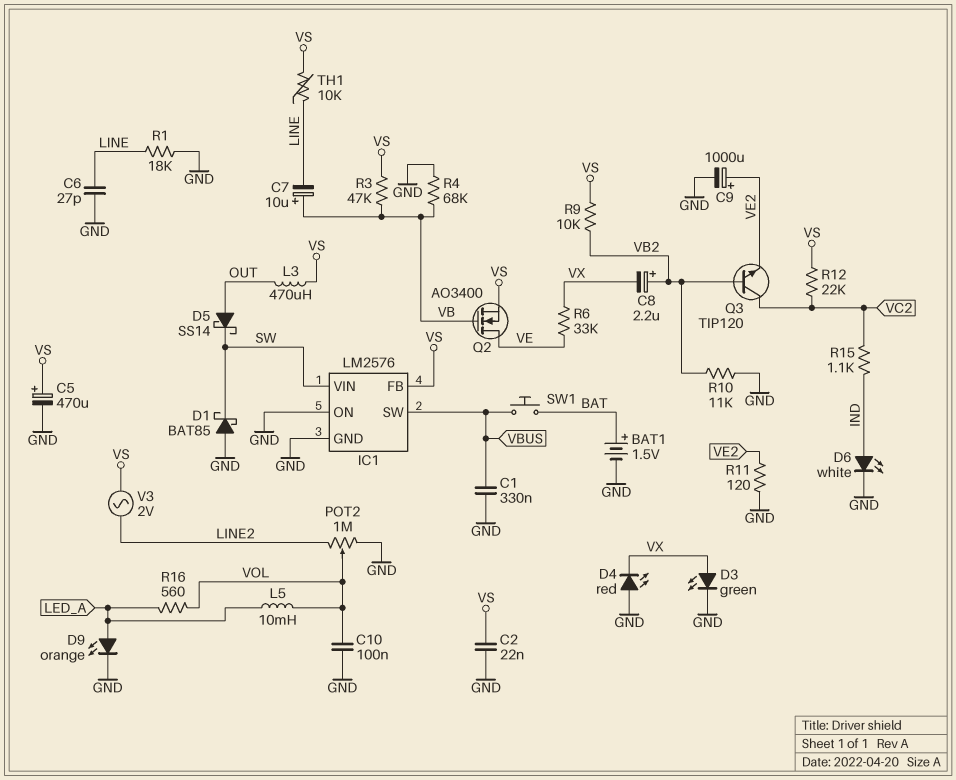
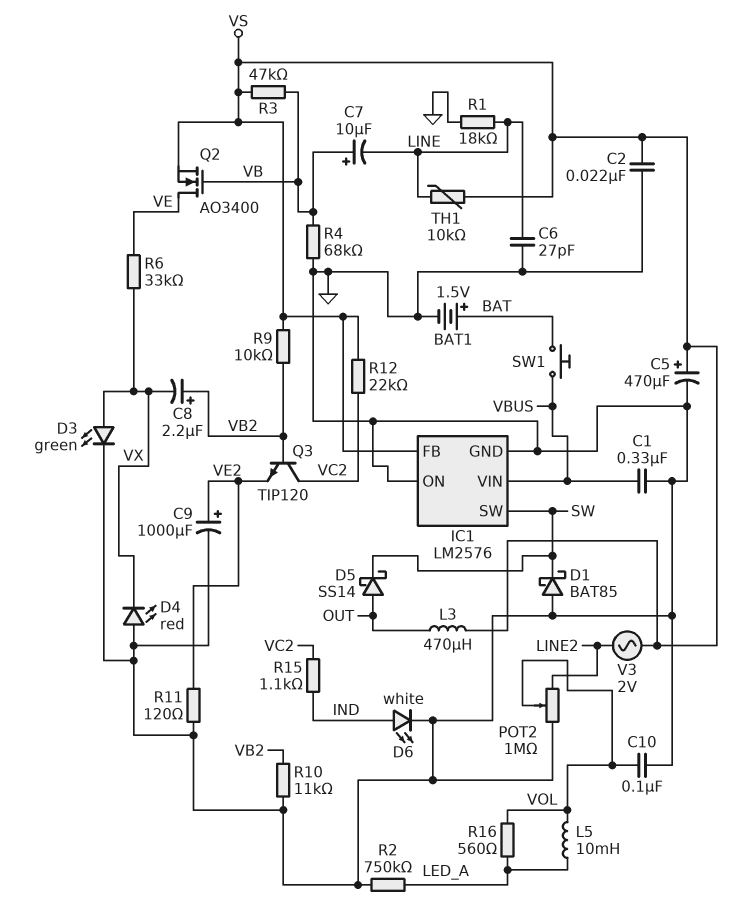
D9: LED orange (A LED_A, K GND) -> none
IC1 pin SW: VBUS -> SW
IC1 pin VIN: SW -> VBUS
R2: none -> 750k (GND, LED_A)

